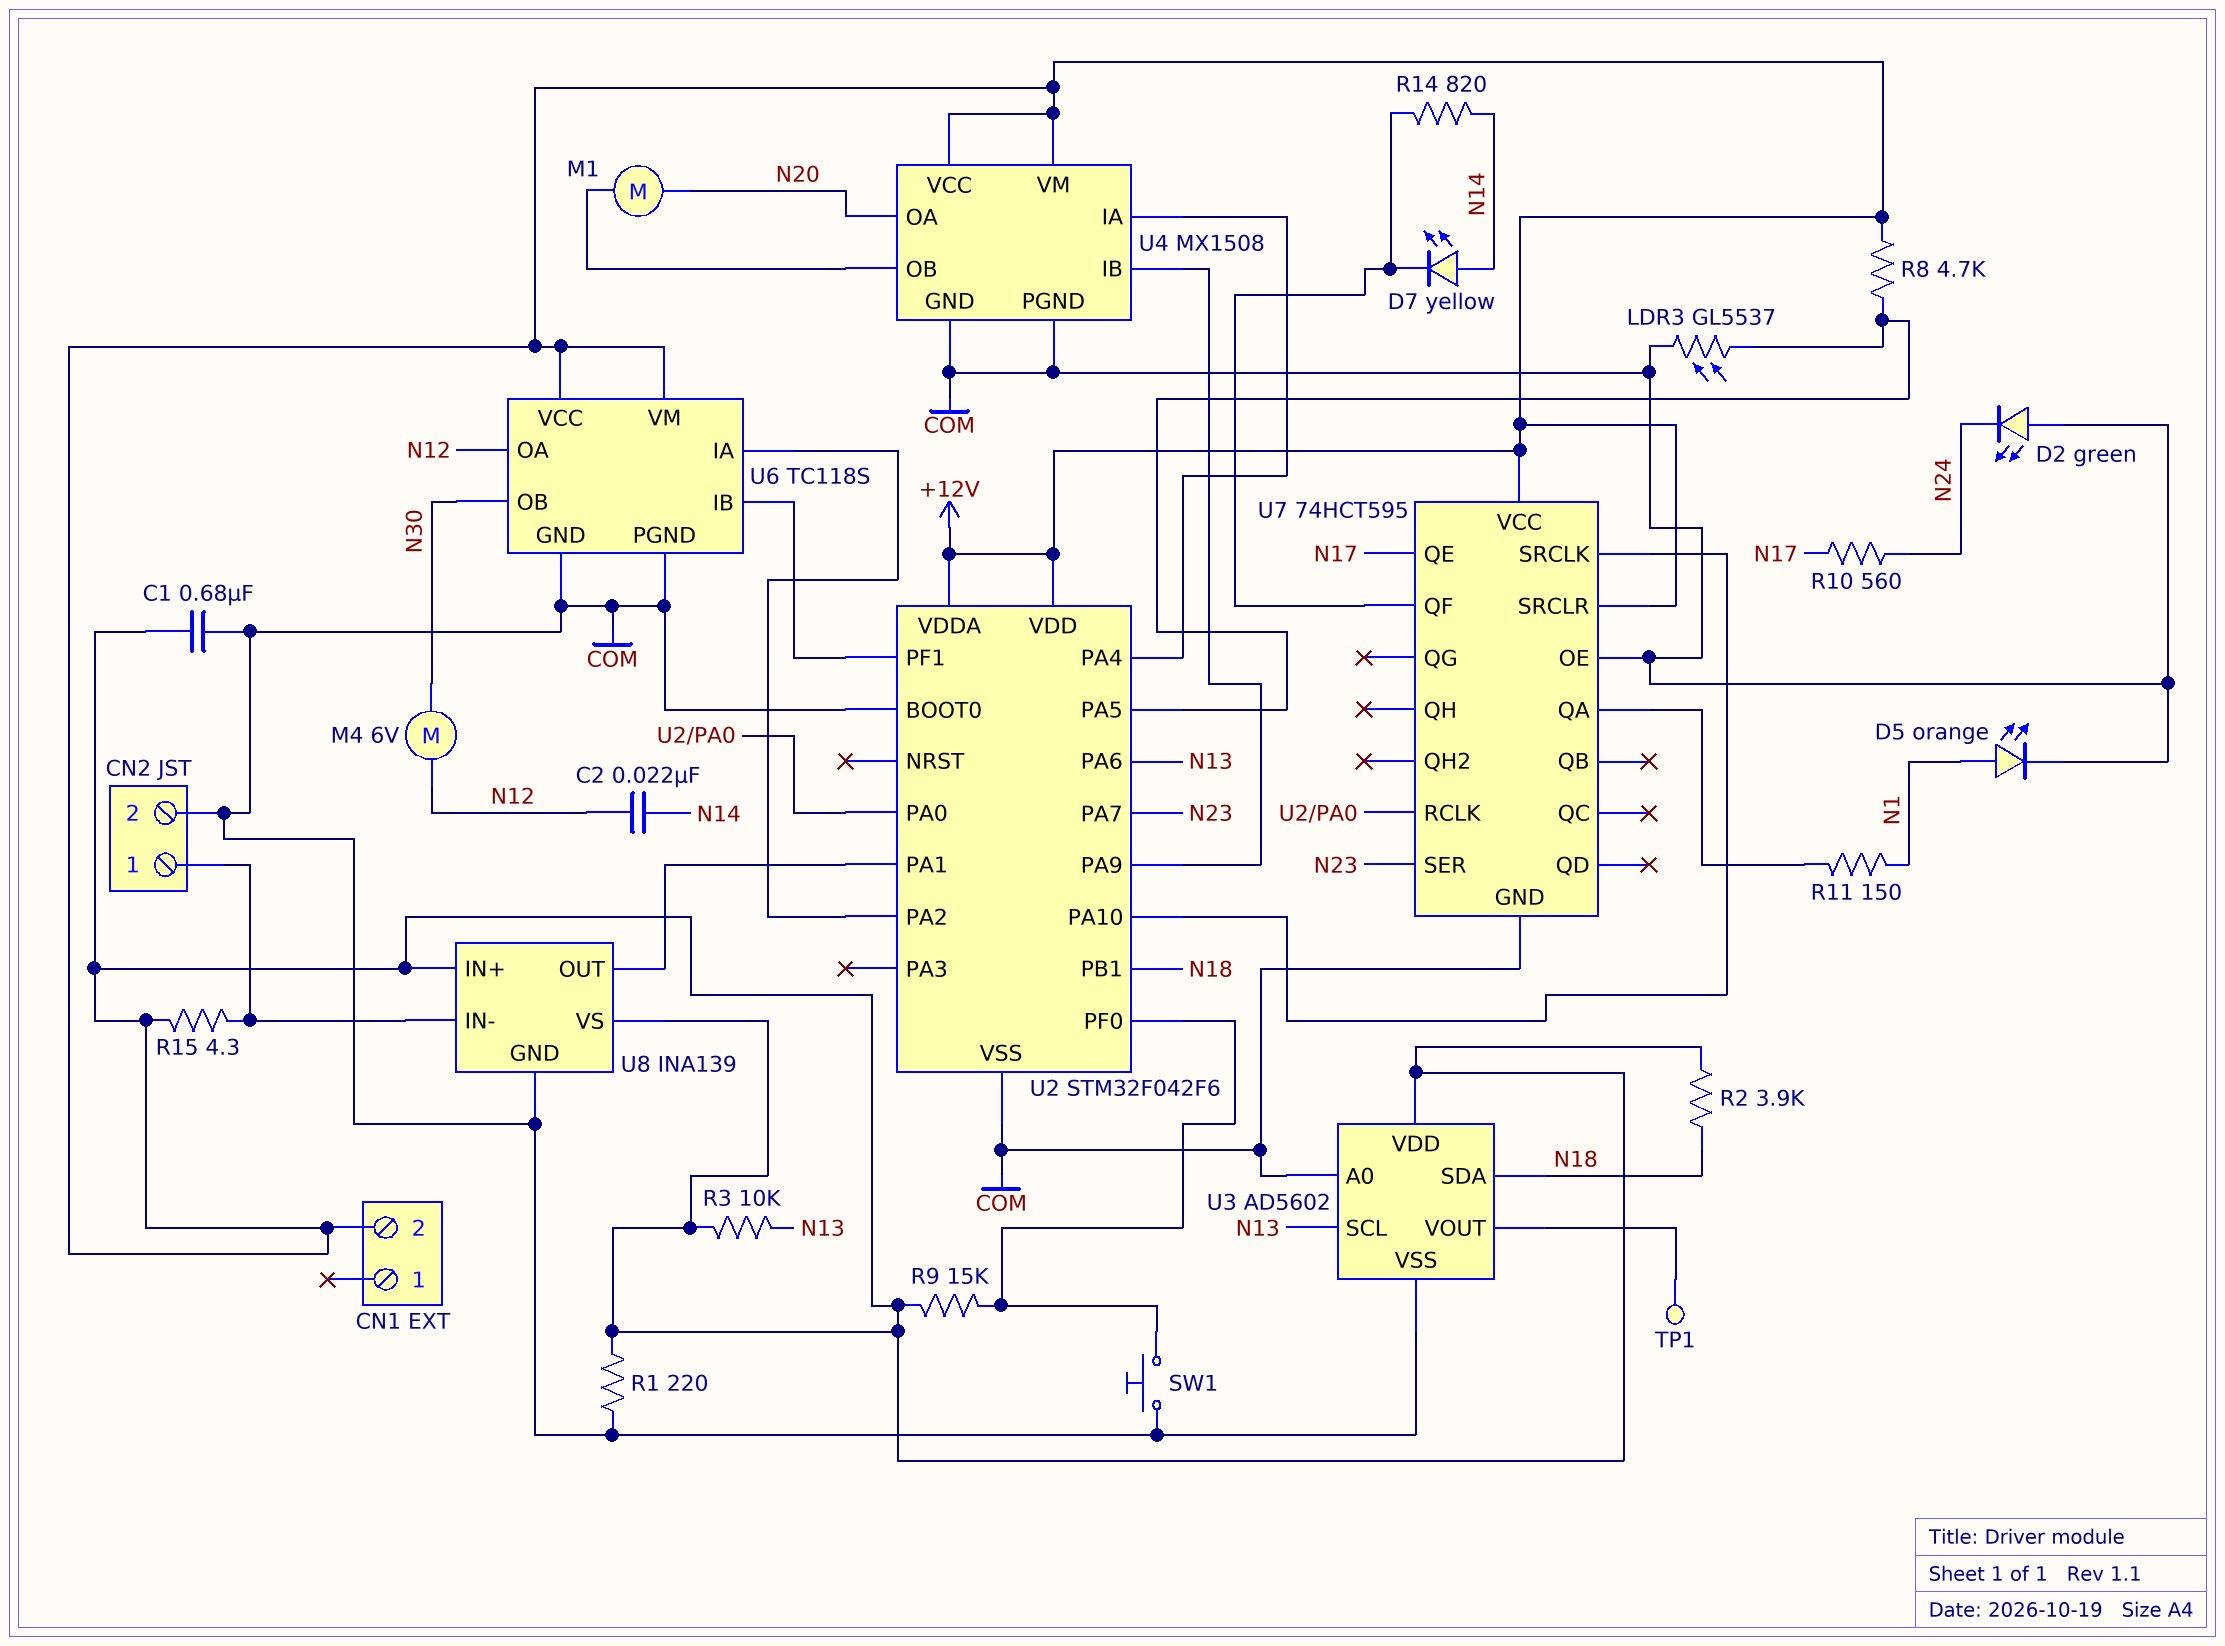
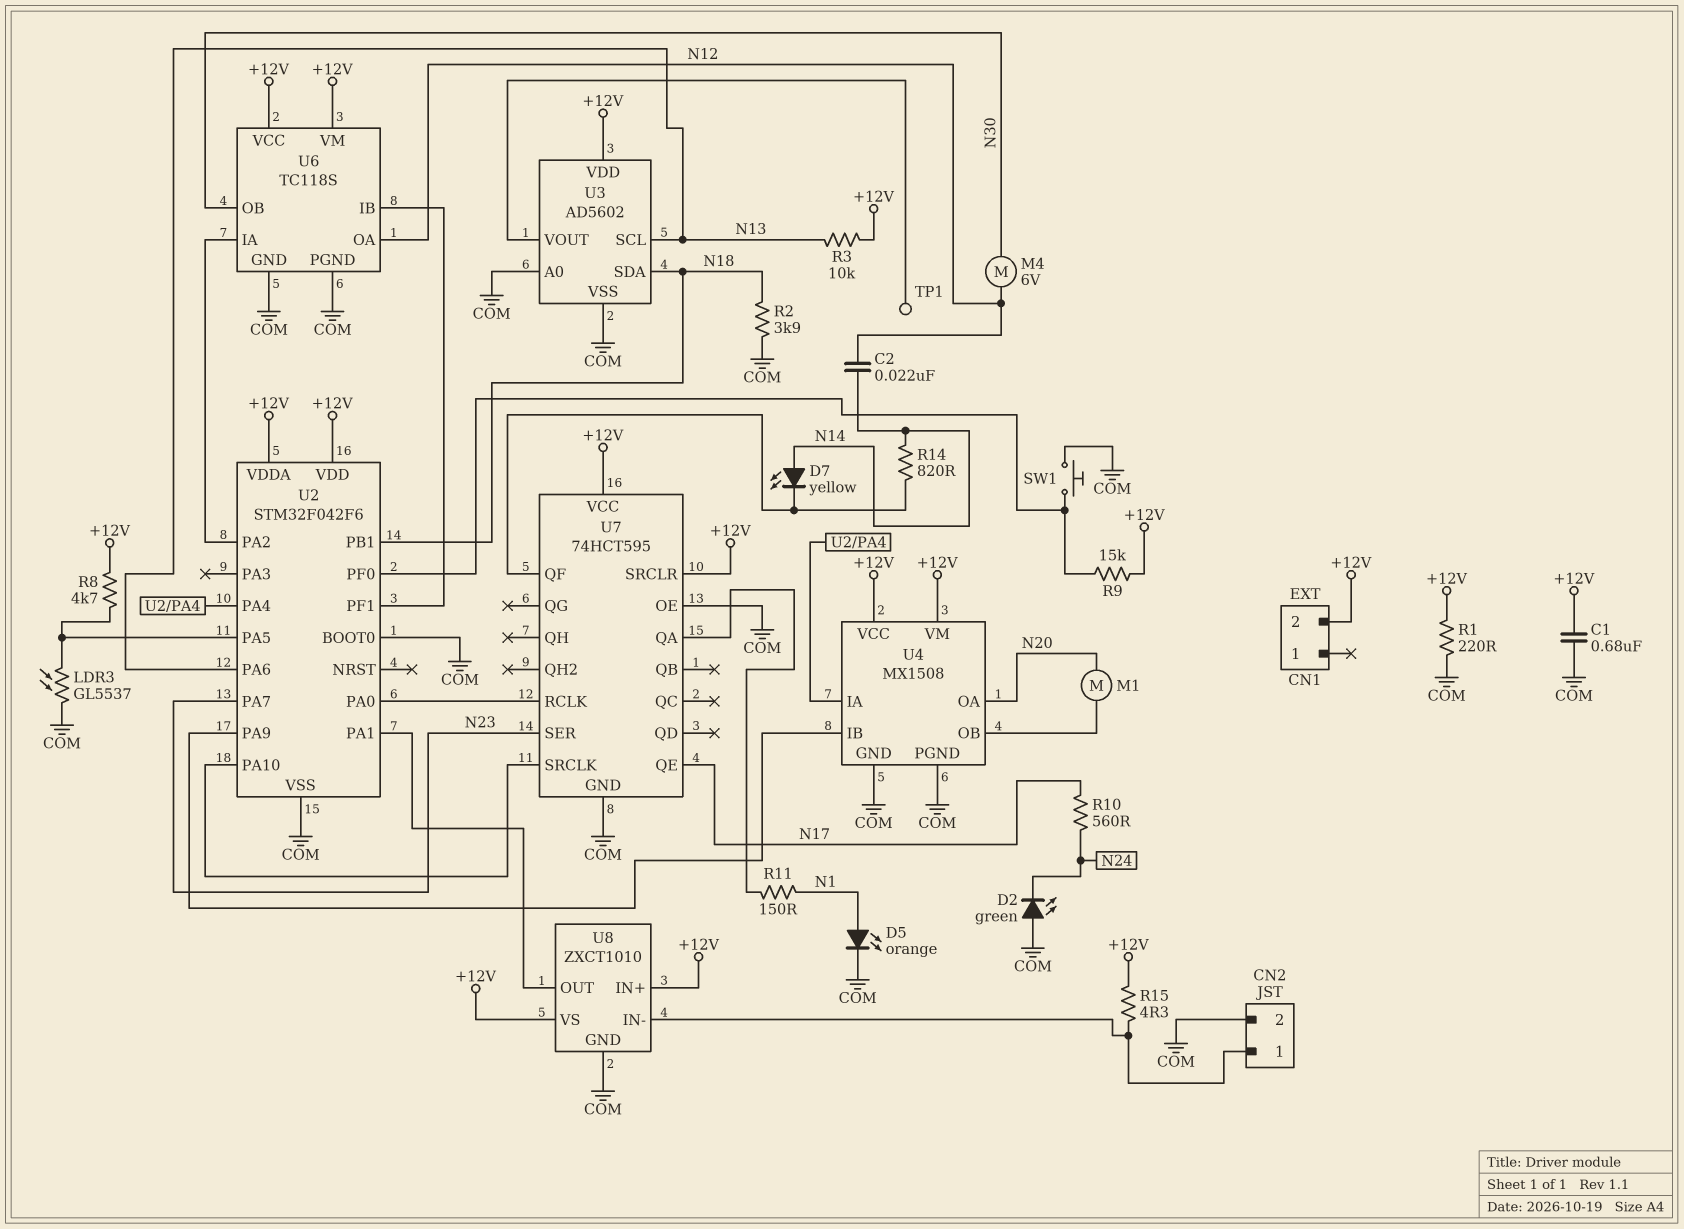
R2: 3.9k (+12V, N18) -> 3.9k (COM, N18)
U8: INA139 -> ZXCT1010

